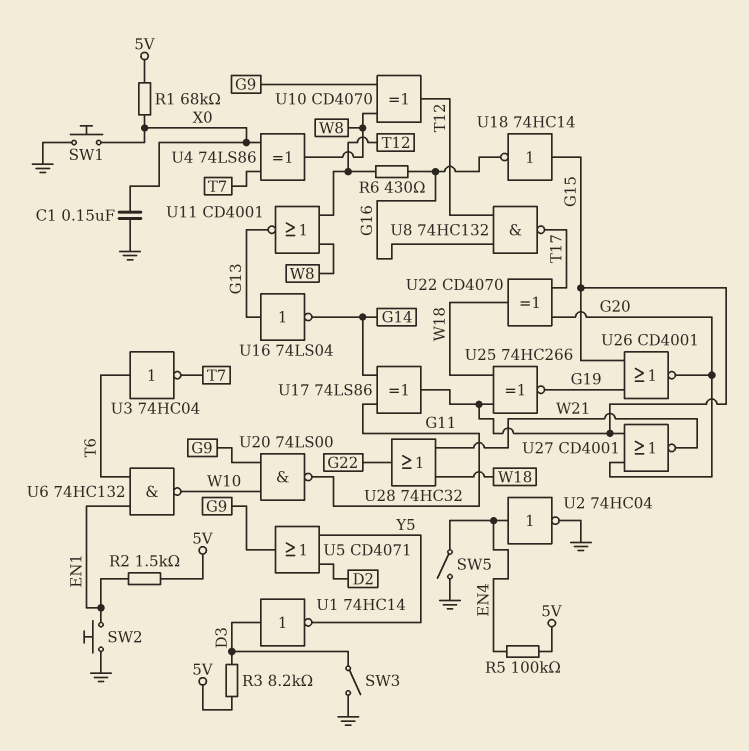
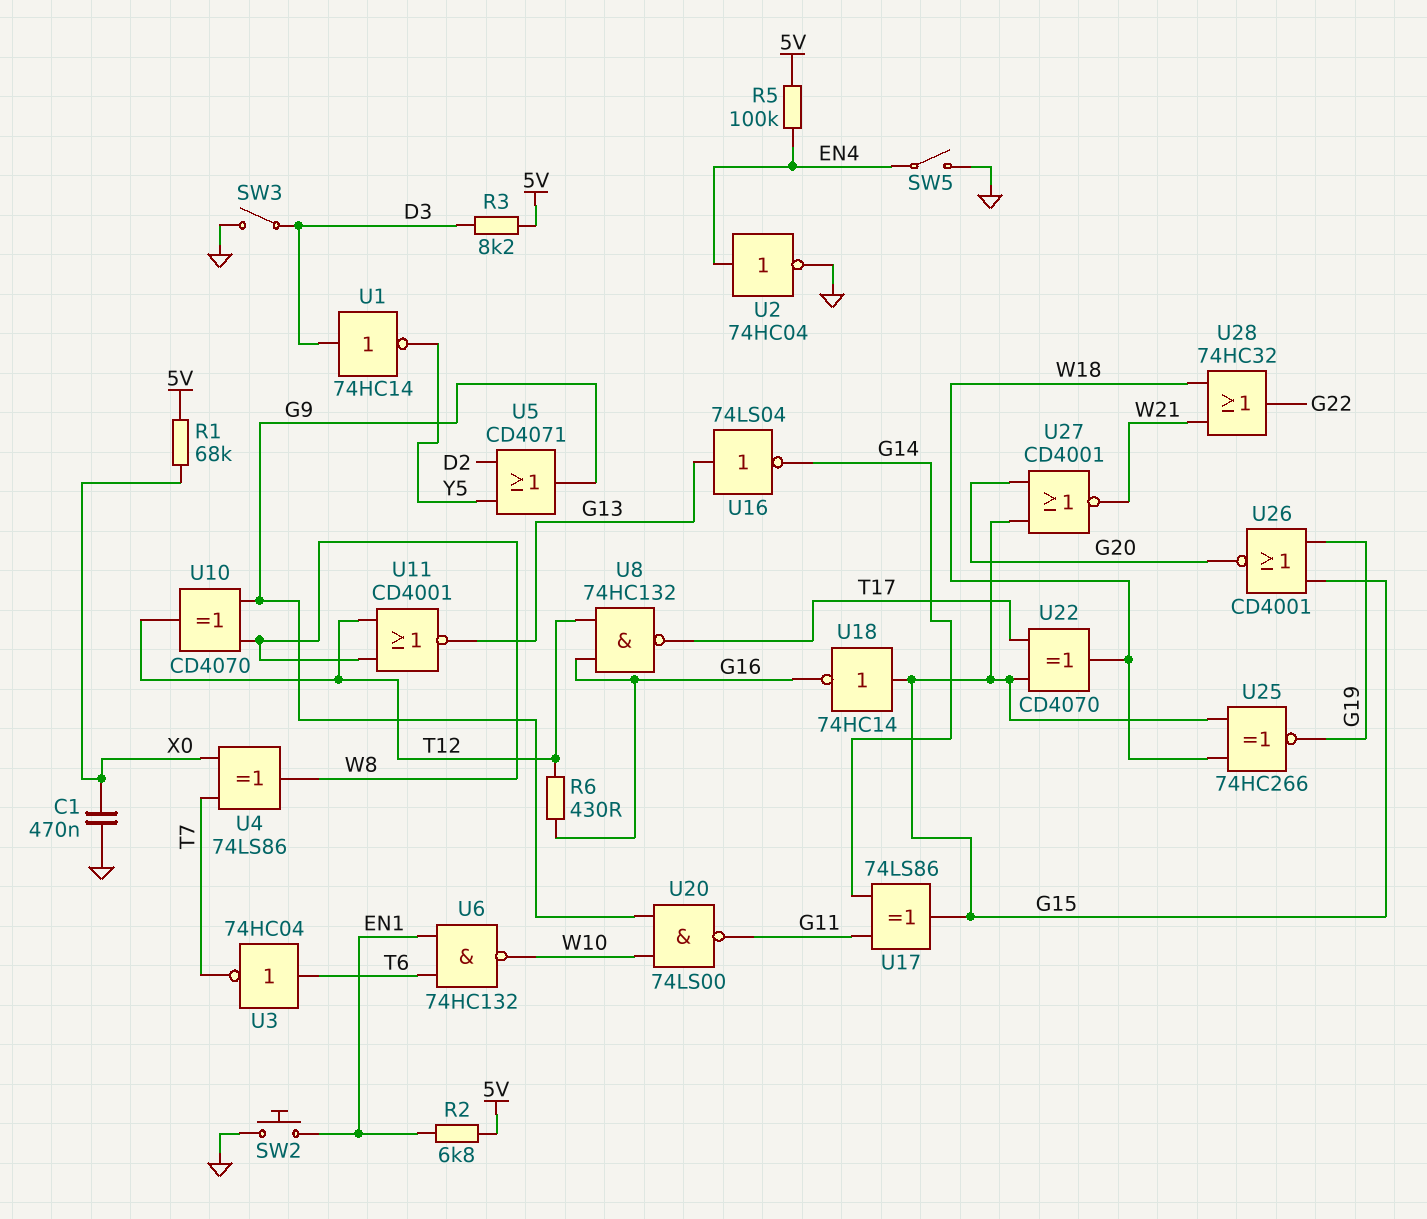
C1: 150nF (GND, X0) -> 470nF (GND, X0)
R2: 1.5k (5V, EN1) -> 6.8k (5V, EN1)
SW1: button (GND, X0) -> none
U22: XOR CD4070 (in G20, in T17, out W18) -> XOR CD4070 (in G15, in T17, out W18)

